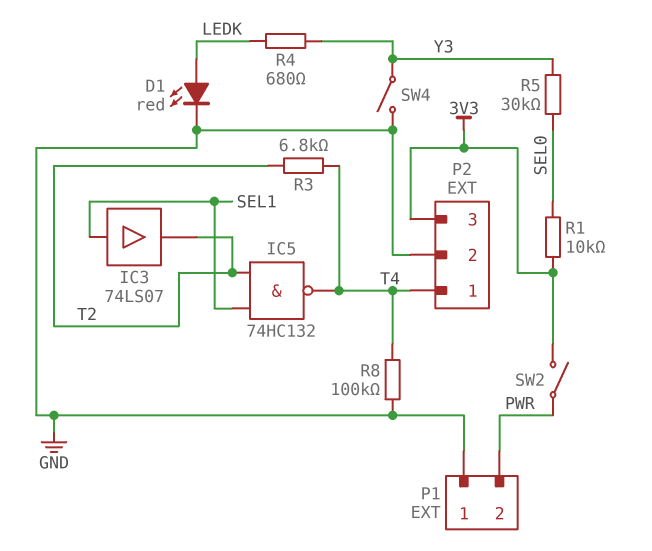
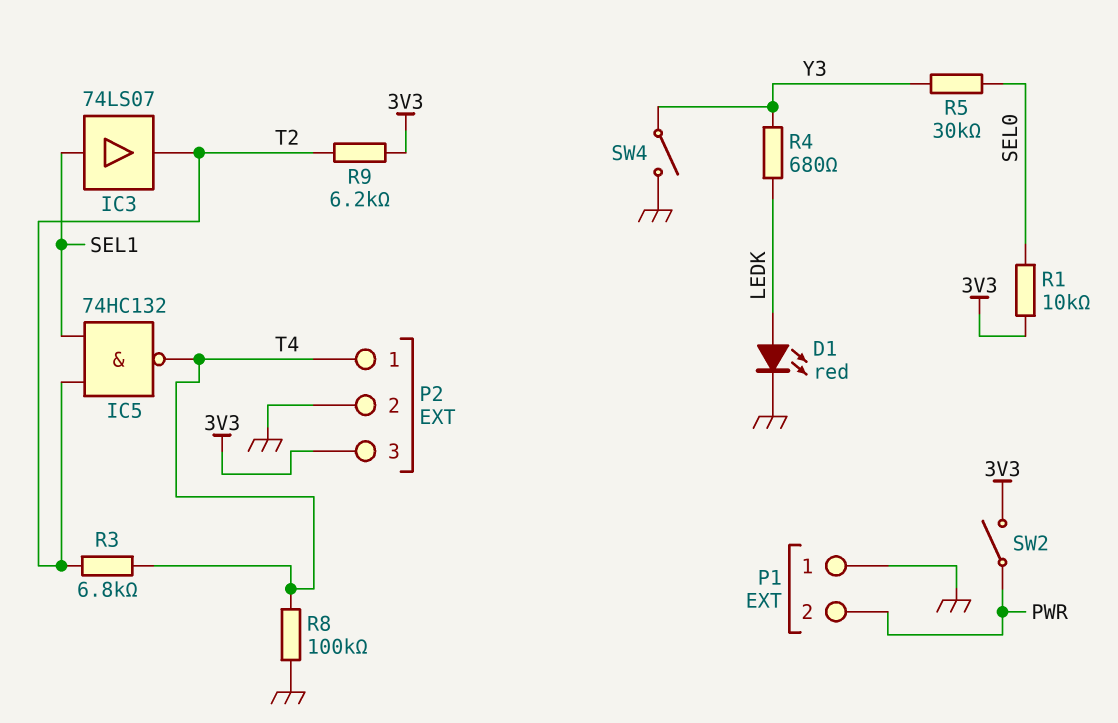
R9: none -> 6.2k (3V3, T2)

